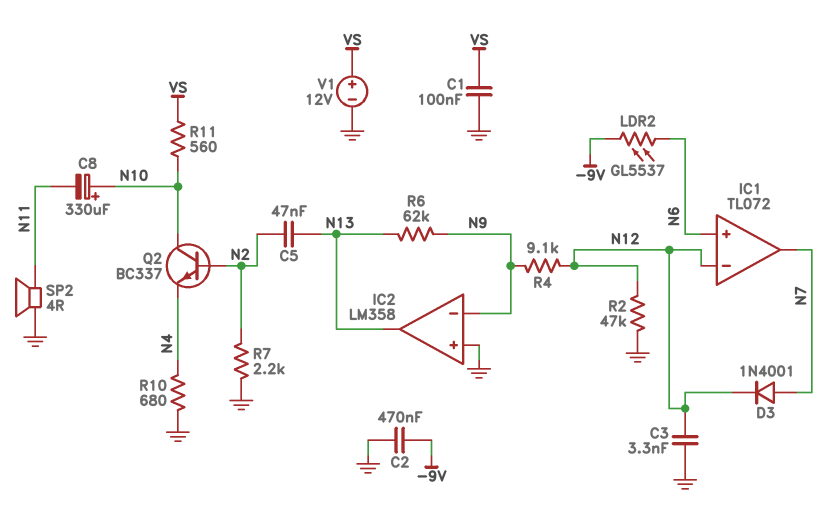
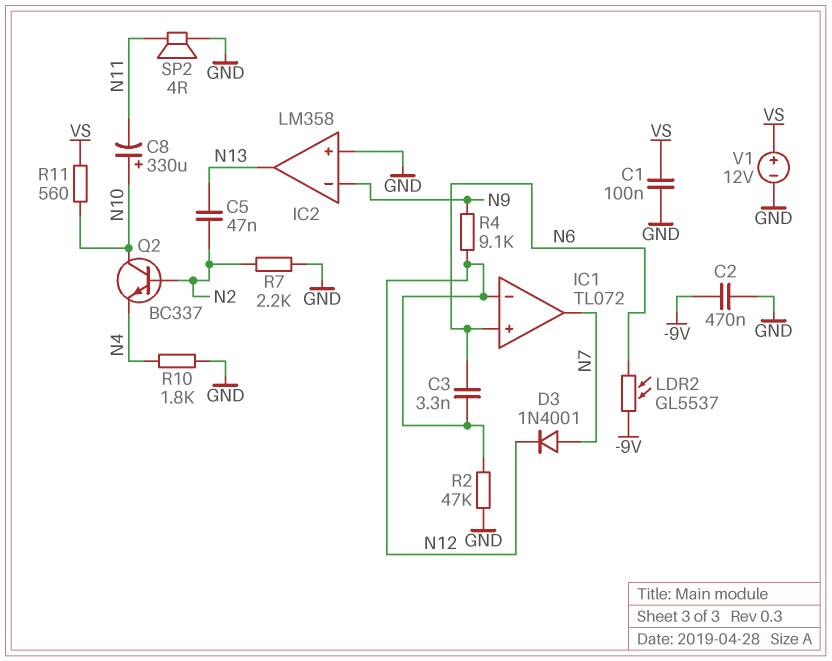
C3: 3.3nF (GND, N12) -> 3.3nF (N6, N12)
R6: 62k (N9, N13) -> none
R10: 680 (GND, N4) -> 1.8k (GND, N4)

